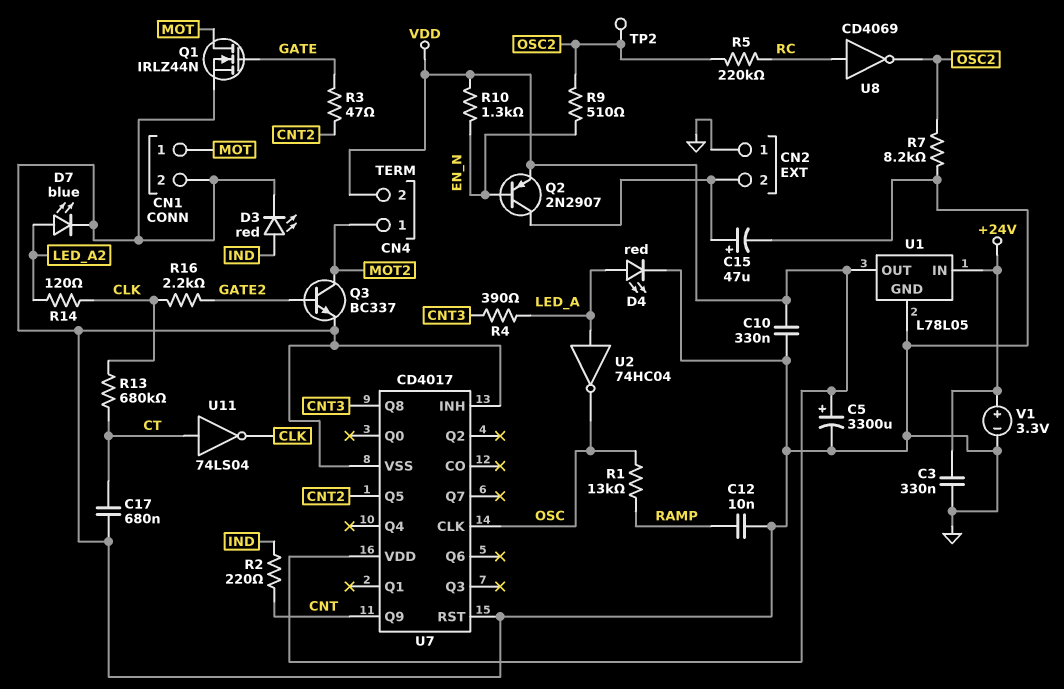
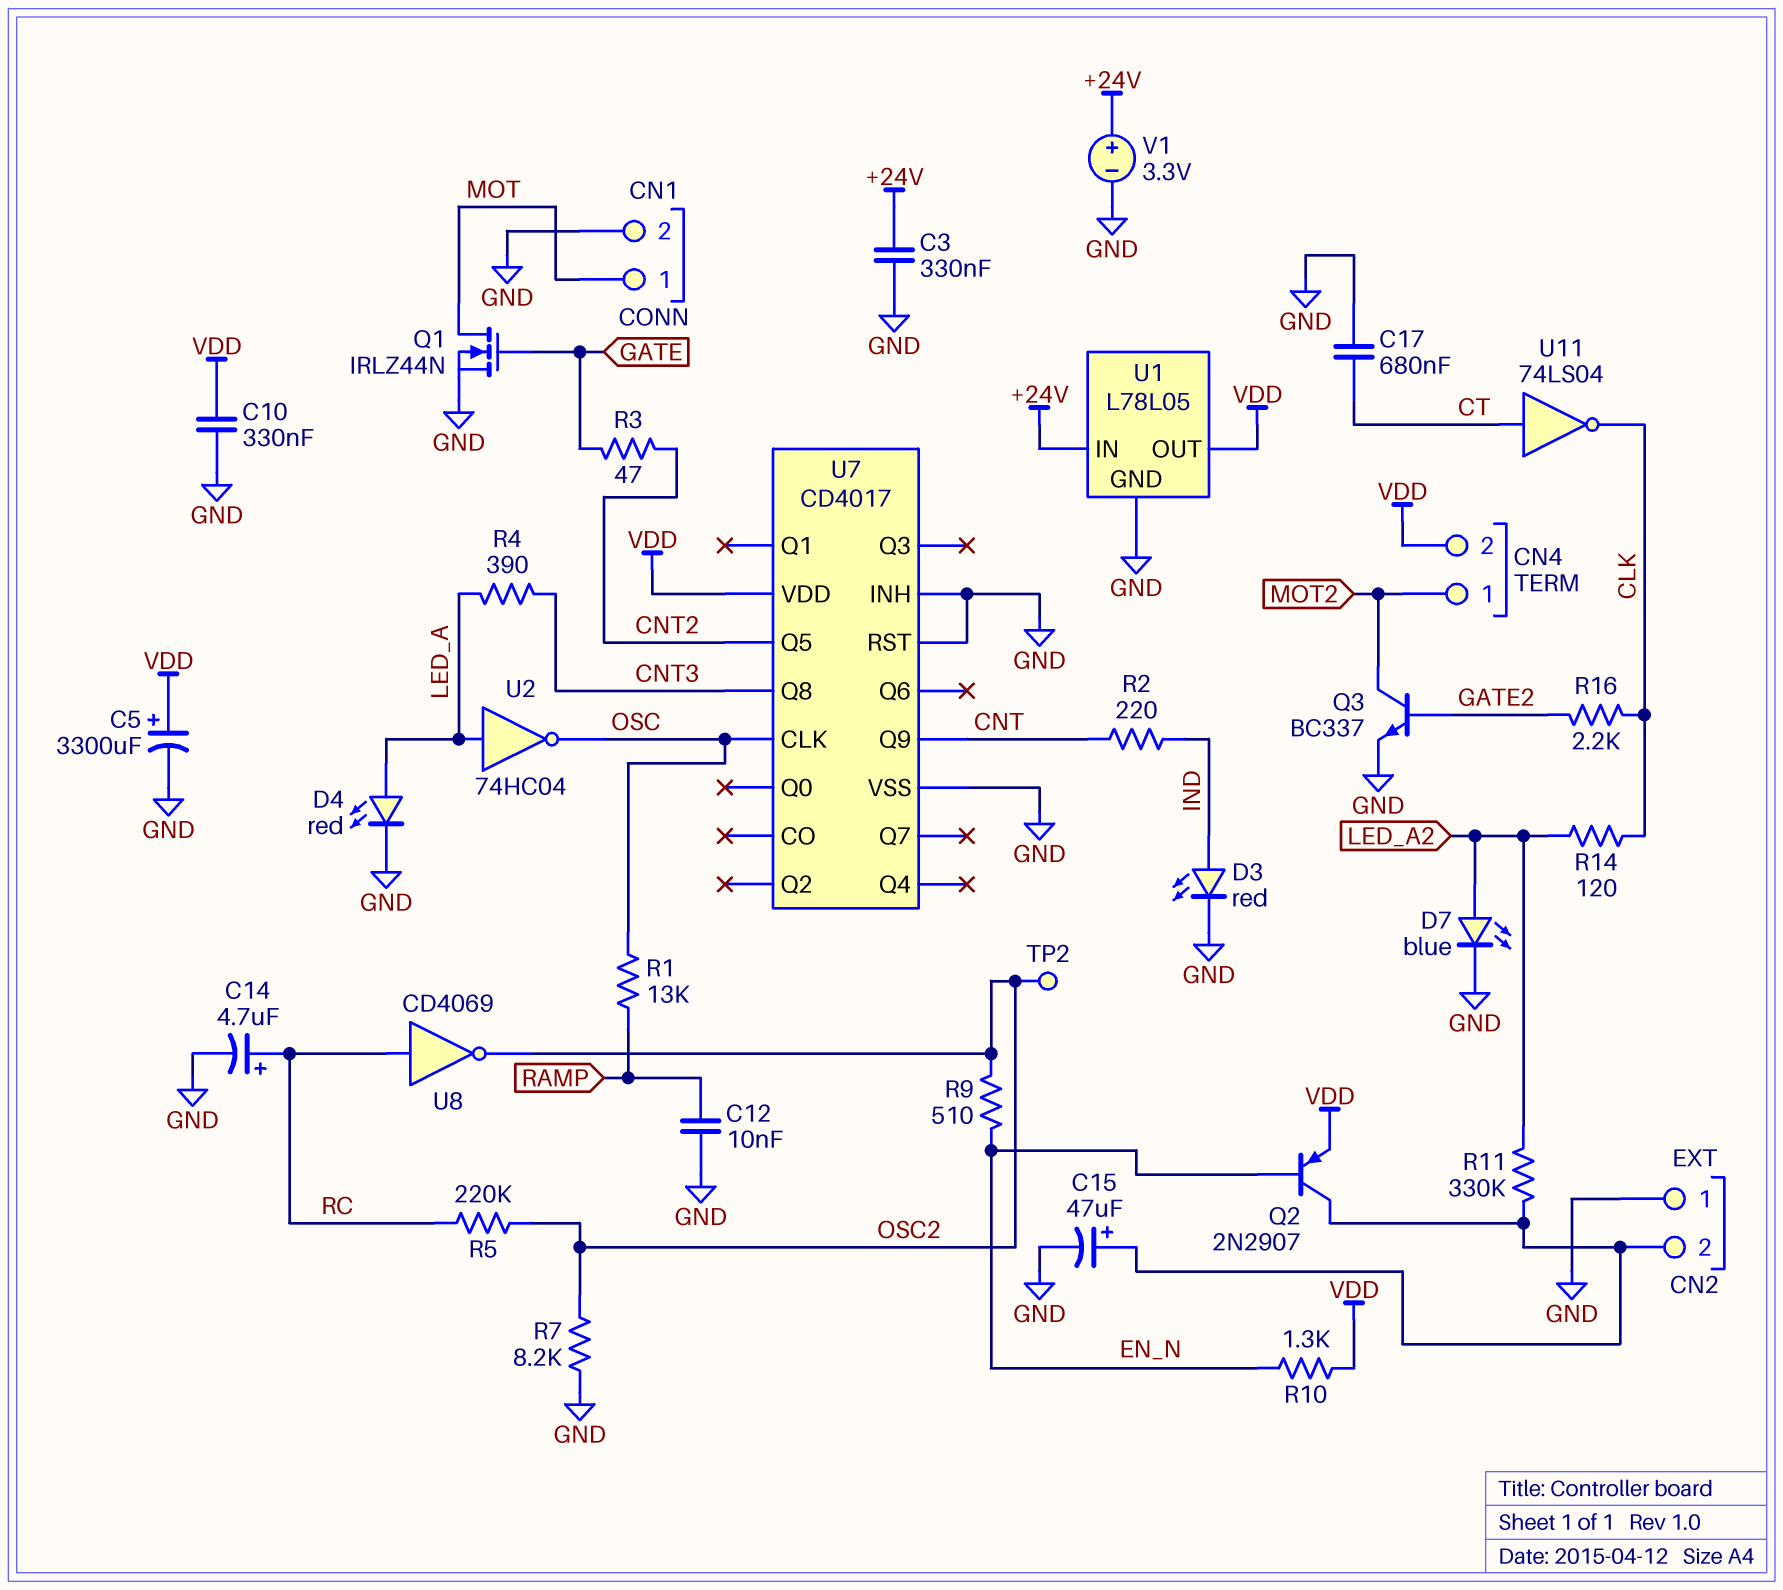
C14: none -> 4.7uF (plus RC, minus GND)
R11: none -> 330k (CN2/2, LED_A2)
R13: 680k (CLK, CT) -> none

